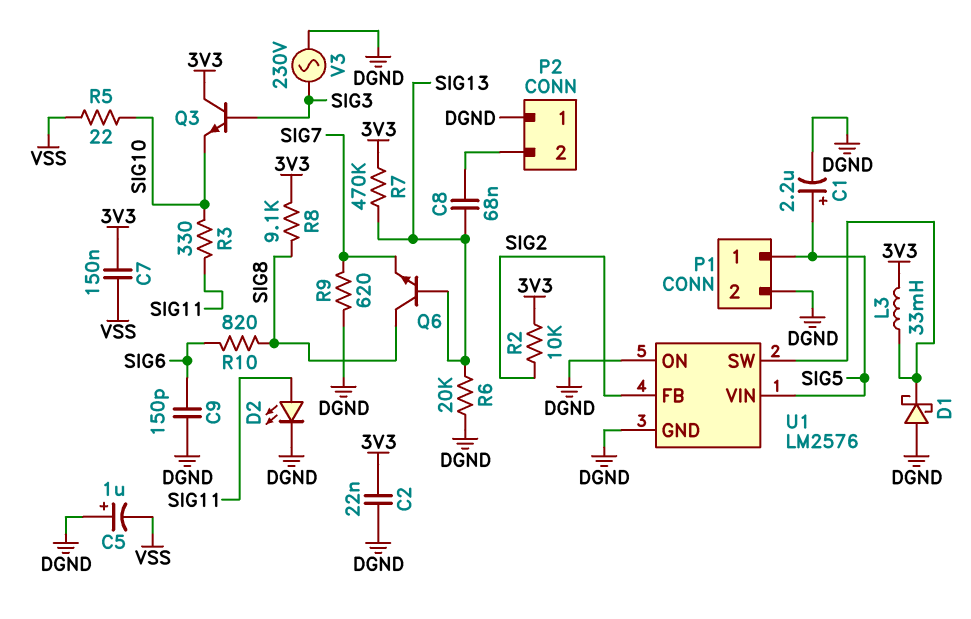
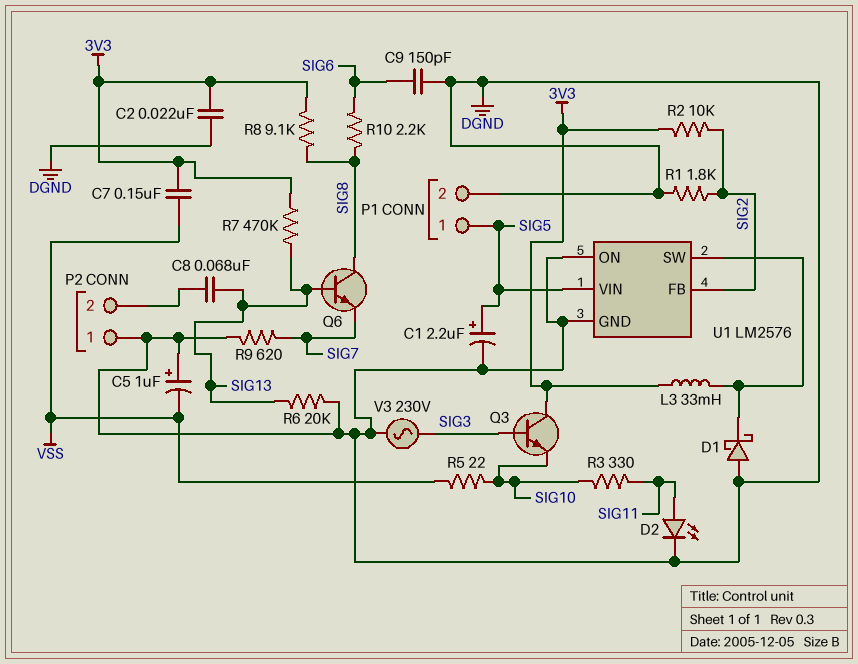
R1: none -> 1.8k (DGND, SIG2)
R10: 820 (SIG6, SIG8) -> 2.2k (SIG6, SIG8)

